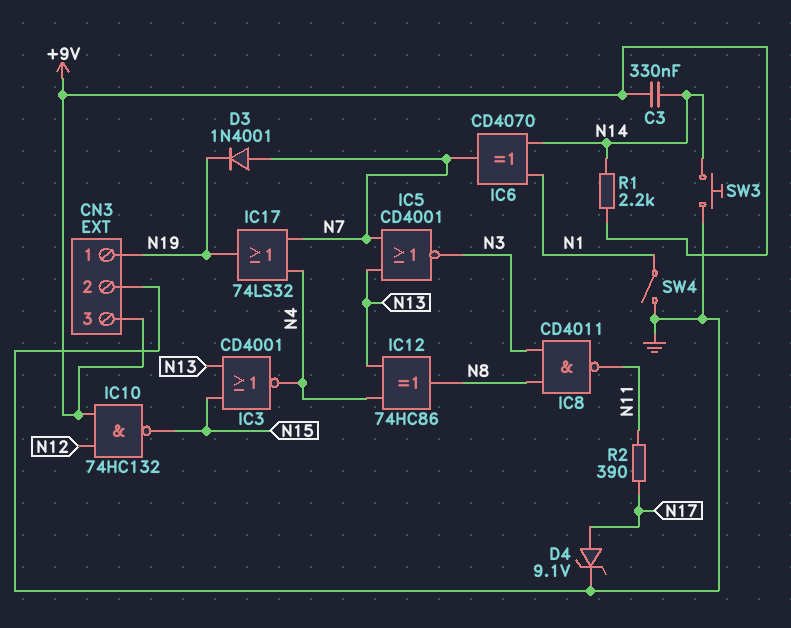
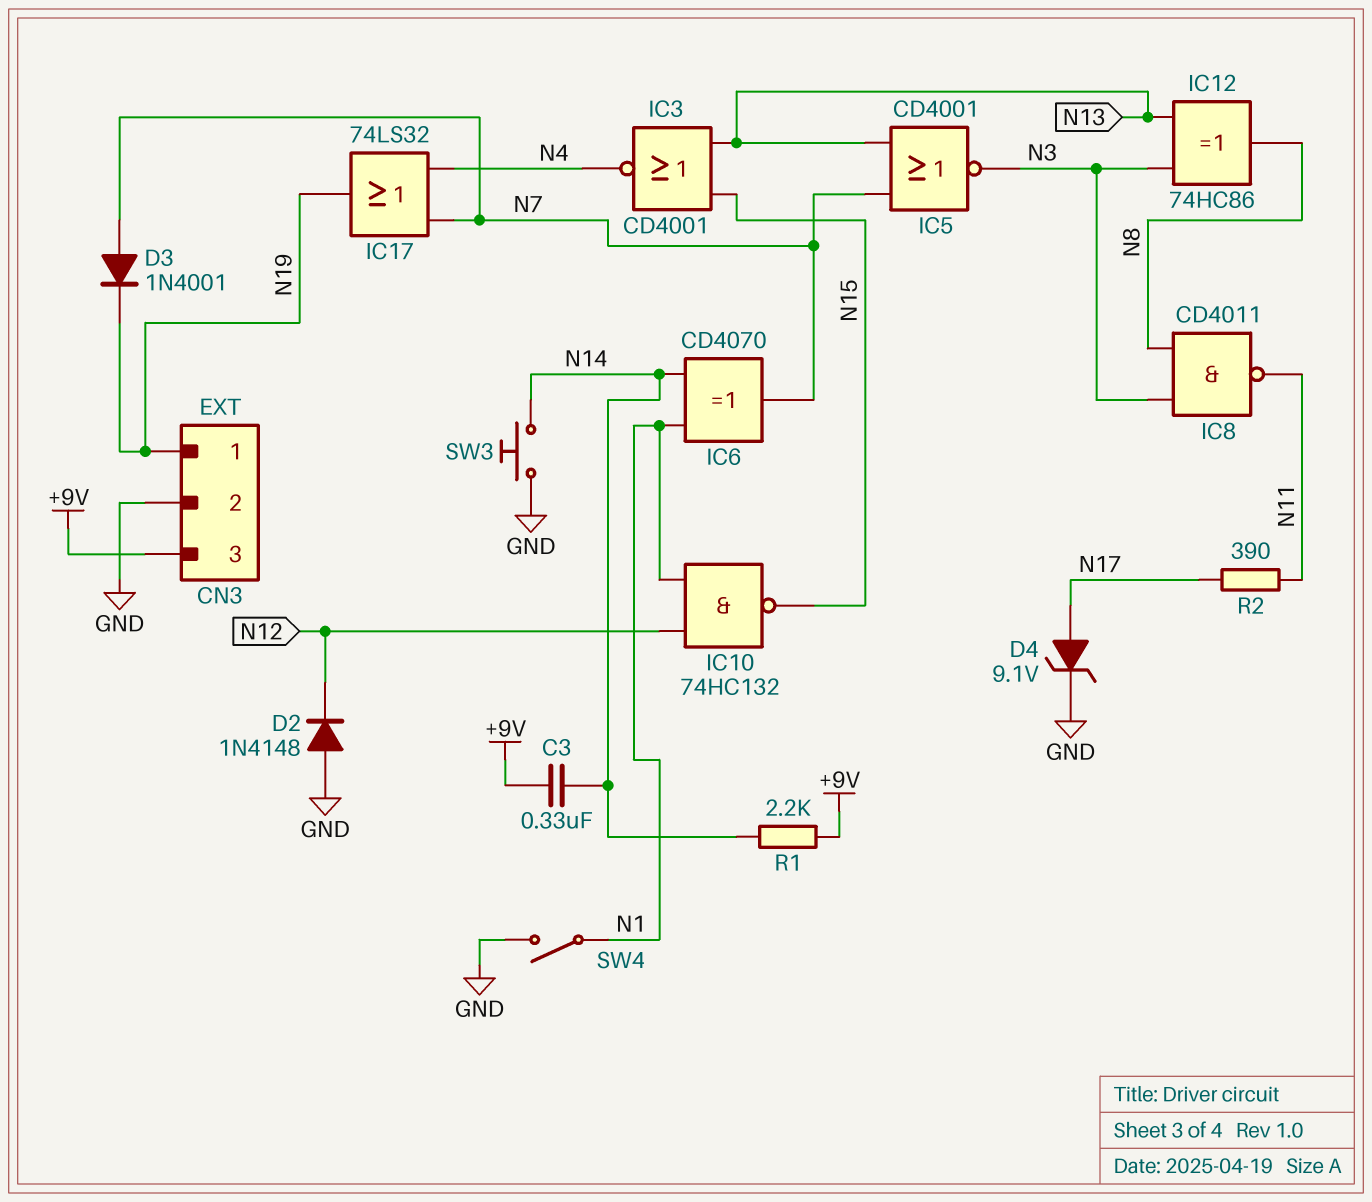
D2: none -> diode 1N4148 (A GND, K N12)
IC10: NAND 74HC132 (in +9V, in N12, out N15) -> NAND 74HC132 (in N1, in N12, out N15)
IC12: XOR 74HC86 (in N4, in N13, out N8) -> XOR 74HC86 (in N3, in N13, out N8)

